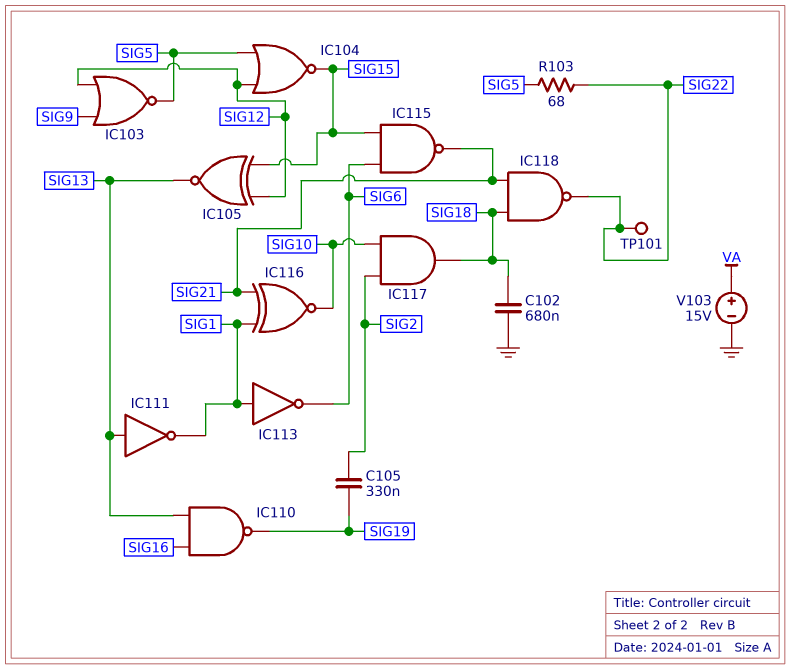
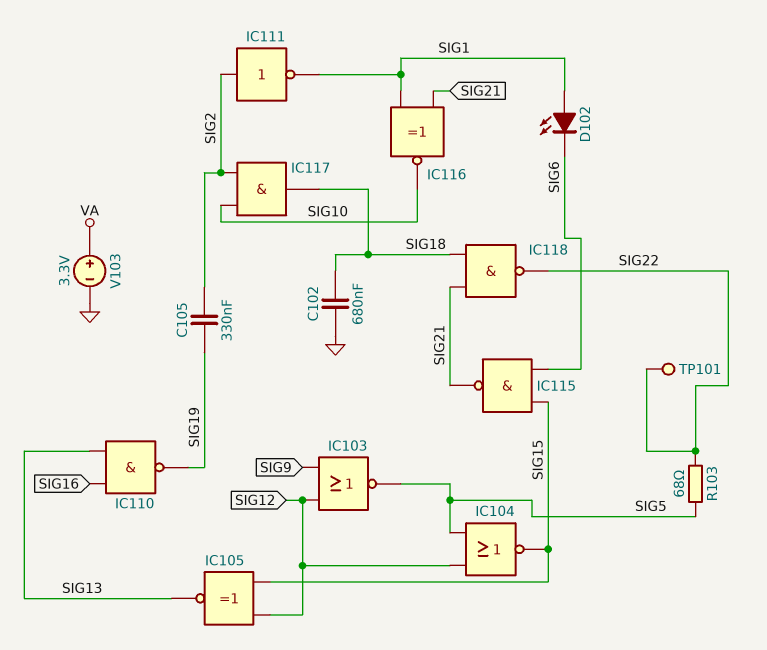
D102: none -> LED (A SIG1, K SIG6)
IC111: NOT (in SIG13, out SIG1) -> NOT (in SIG2, out SIG1)
IC113: NOT (in SIG1, out SIG6) -> none
V103: 15V (plus VA, minus GND) -> 3.3V (plus VA, minus GND)

